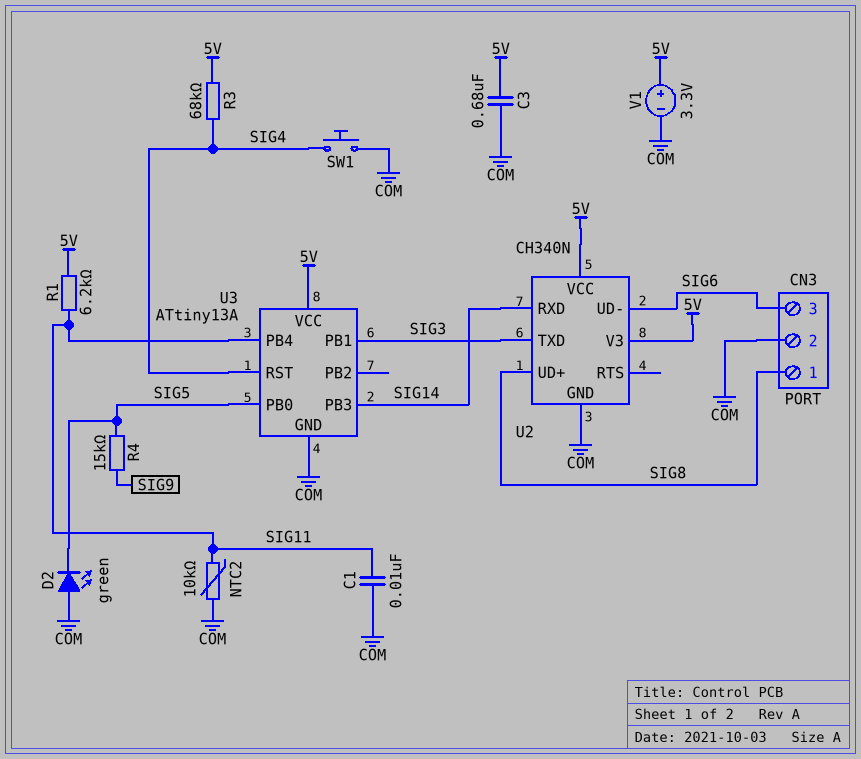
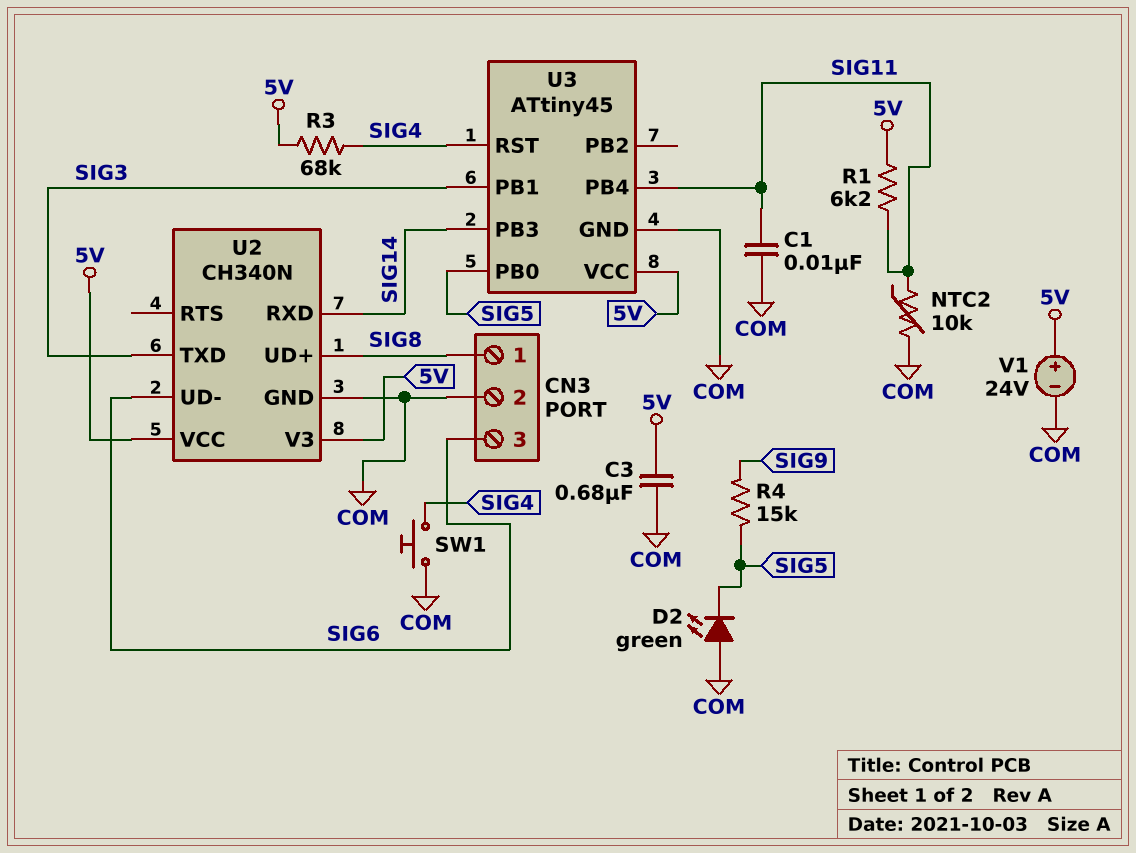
U3: ATtiny13A -> ATtiny45
V1: 3.3V (plus 5V, minus COM) -> 24V (plus 5V, minus COM)

